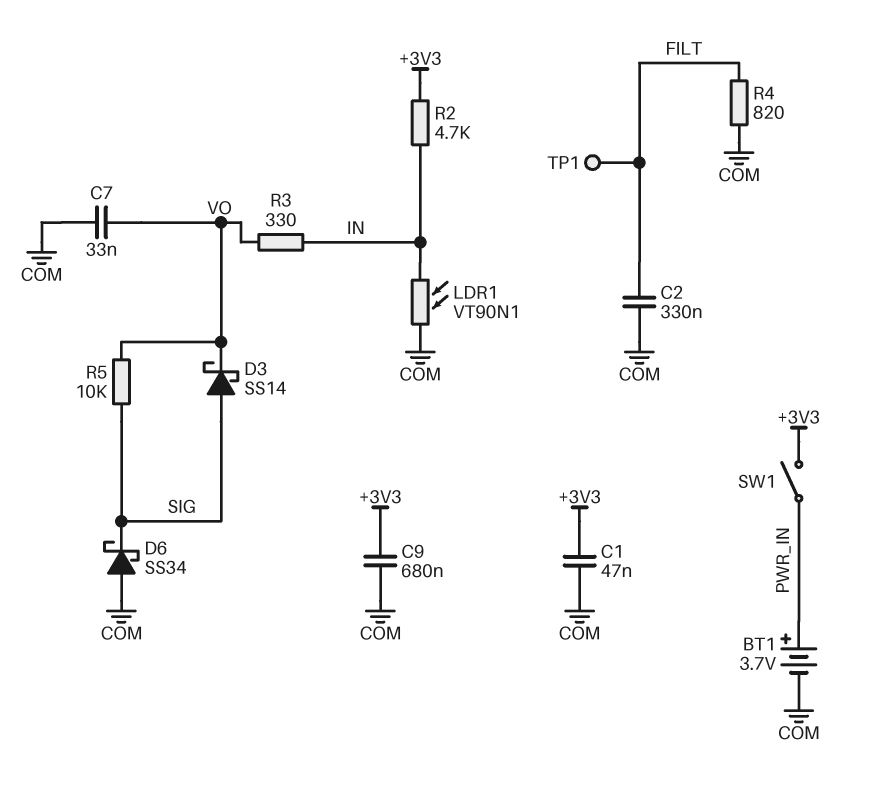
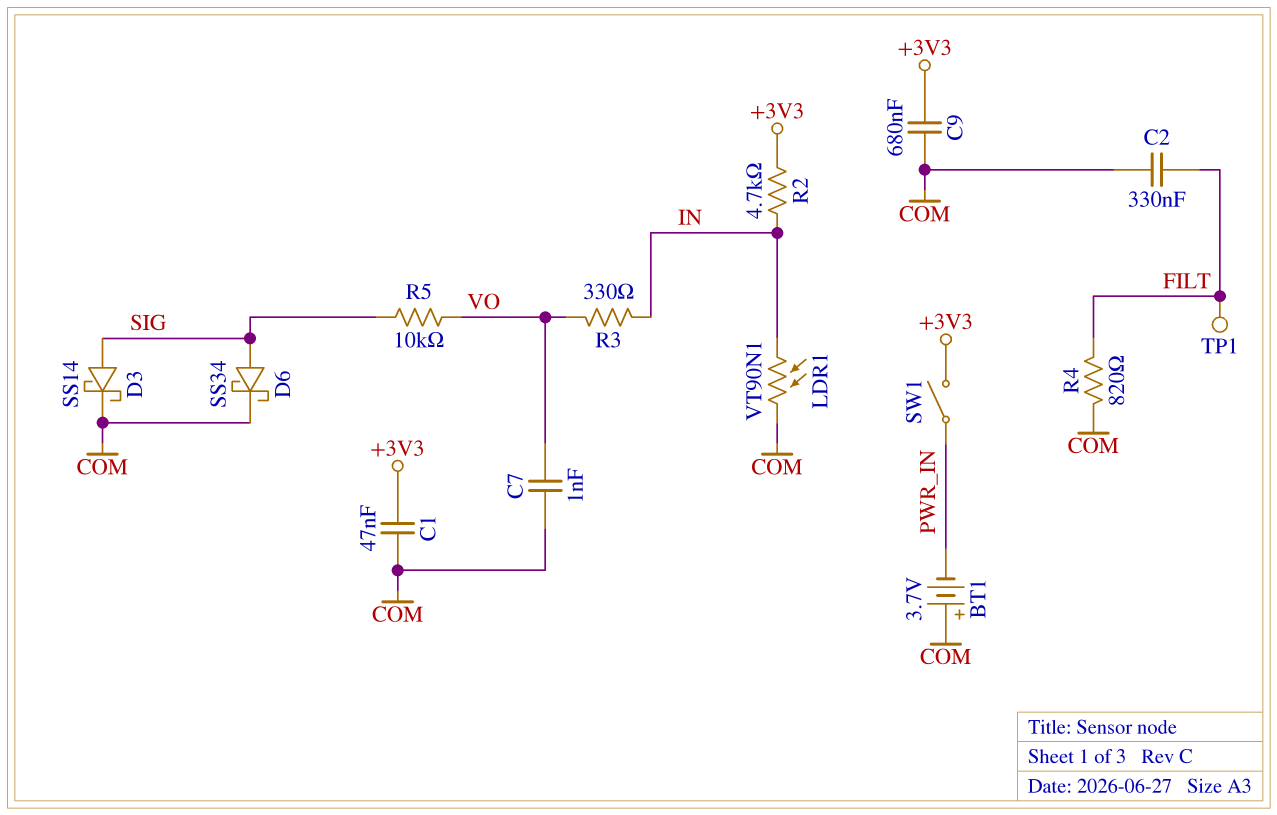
BT1: 3.7V (plus PWR_IN, minus COM) -> 3.7V (plus COM, minus PWR_IN)
C7: 33nF (COM, VO) -> 1nF (COM, VO)
D3: schottky SS14 (A SIG, K VO) -> schottky SS14 (A SIG, K COM)
D6: schottky SS34 (A COM, K SIG) -> schottky SS34 (A SIG, K COM)

